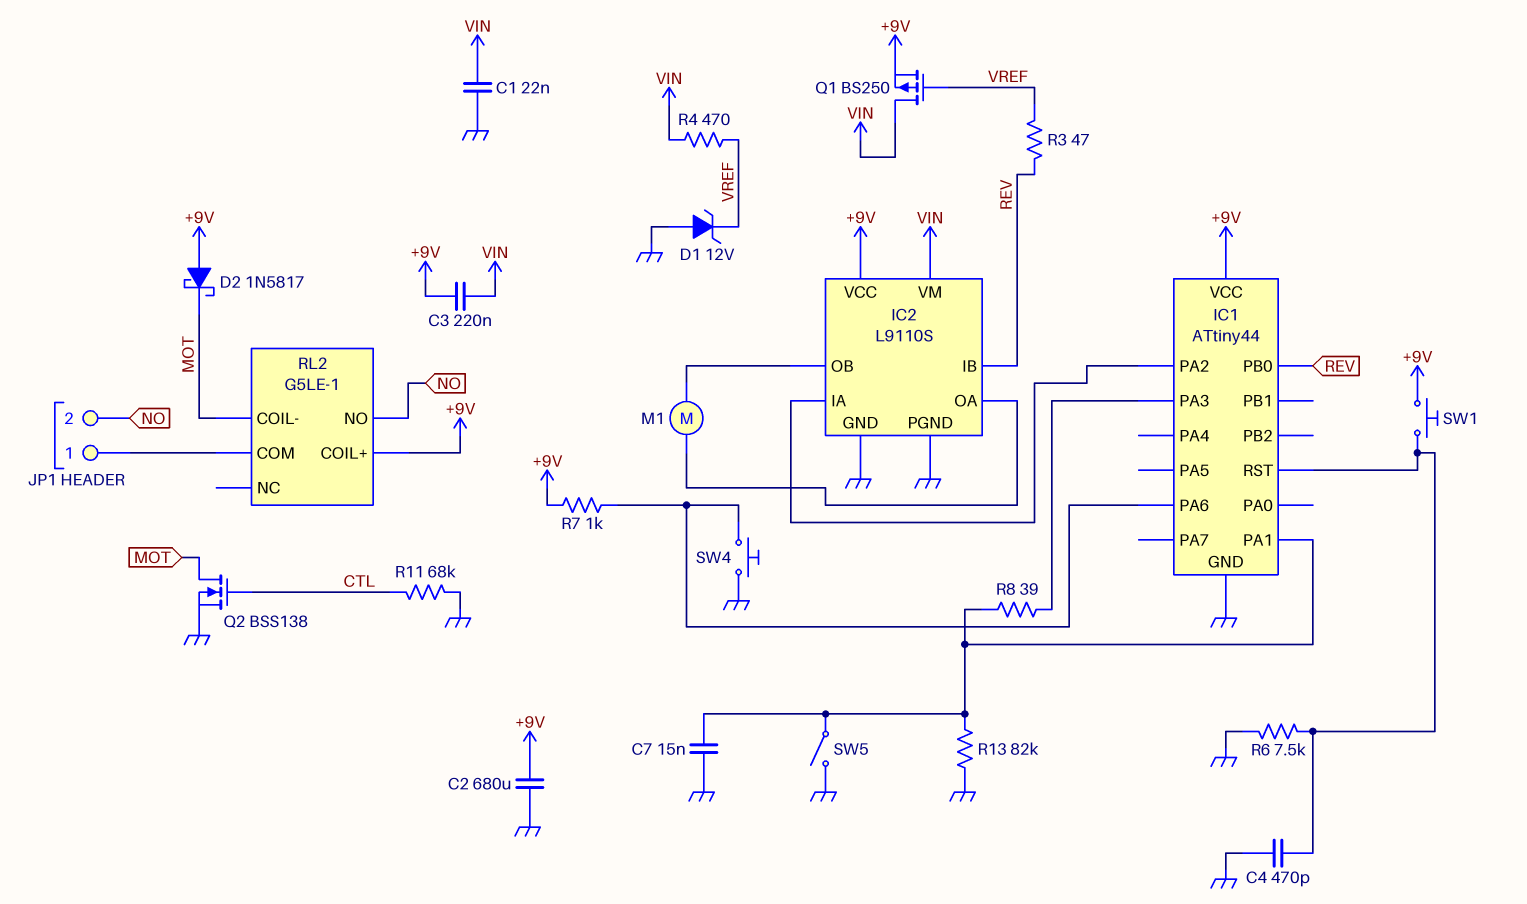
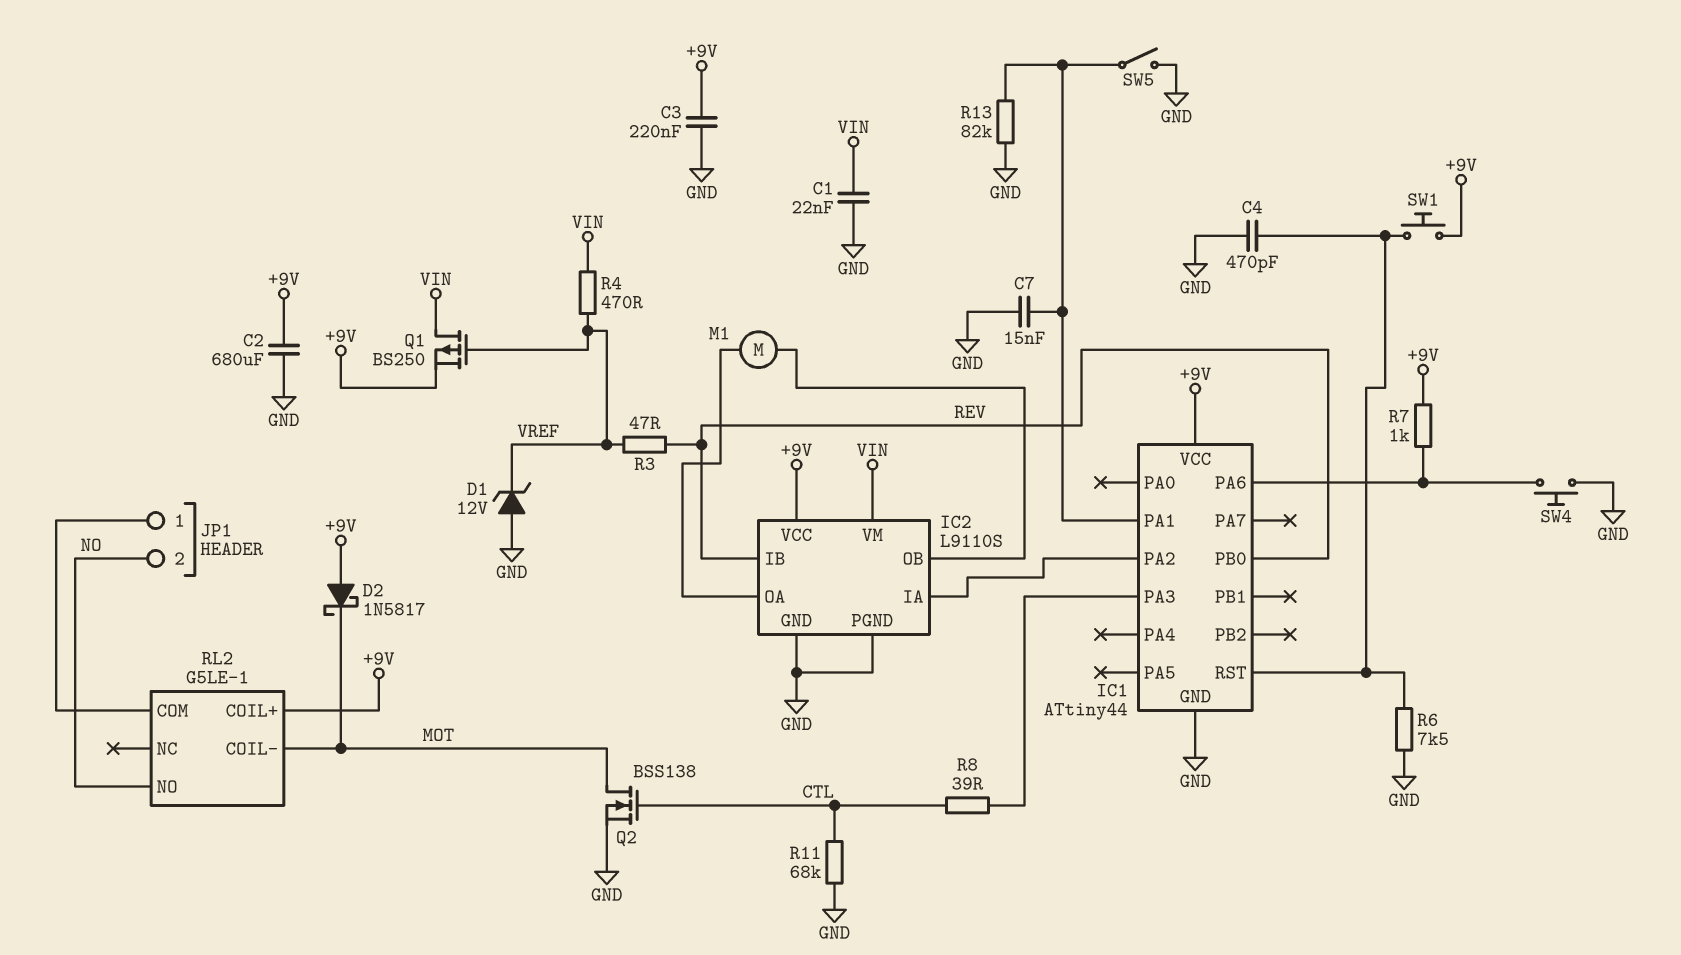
C3: 220nF (+9V, VIN) -> 220nF (+9V, GND)
R8: 39 (IC1/PA1, IC1/PA3) -> 39 (CTL, IC1/PA3)

